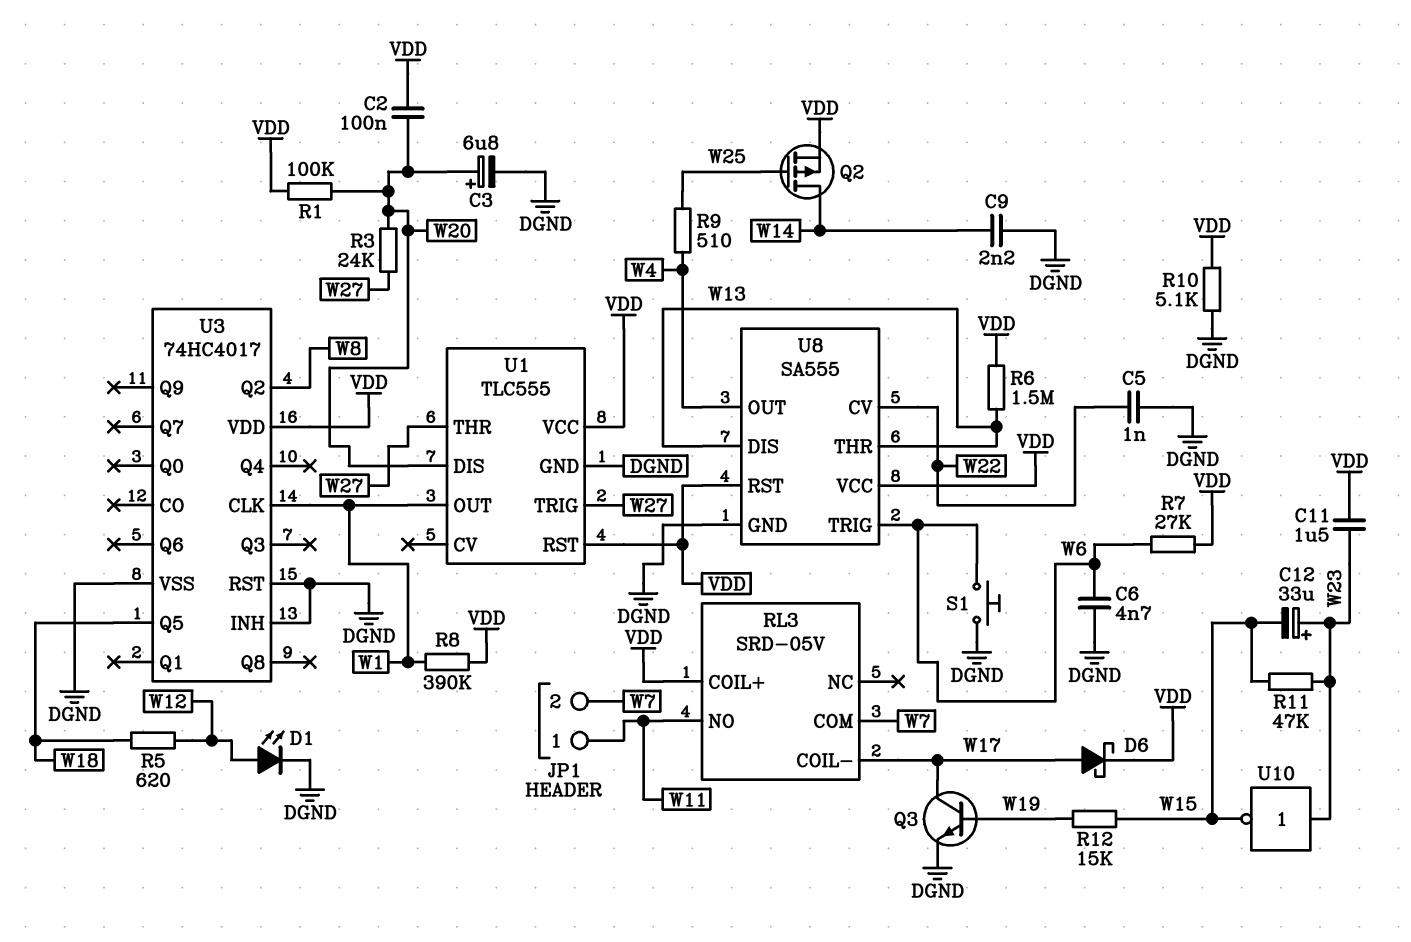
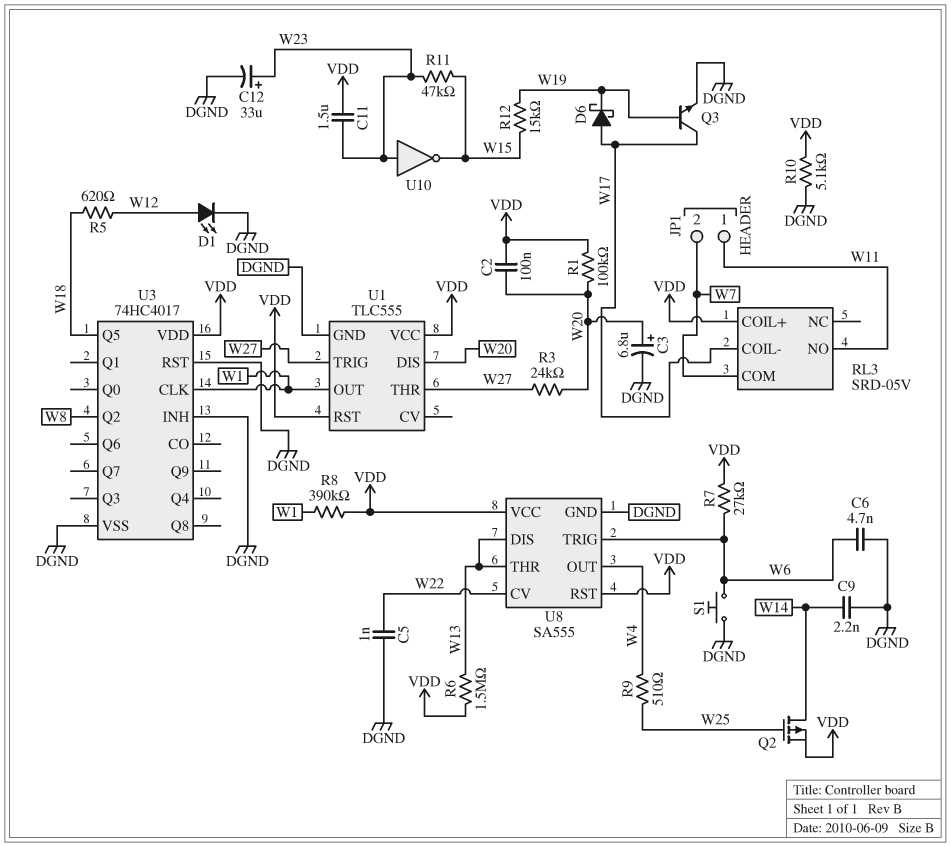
C12: 33uF (plus W23, minus W15) -> 33uF (plus W23, minus DGND)
D6: schottky (A W17, K VDD) -> schottky (A W17, K W19)

